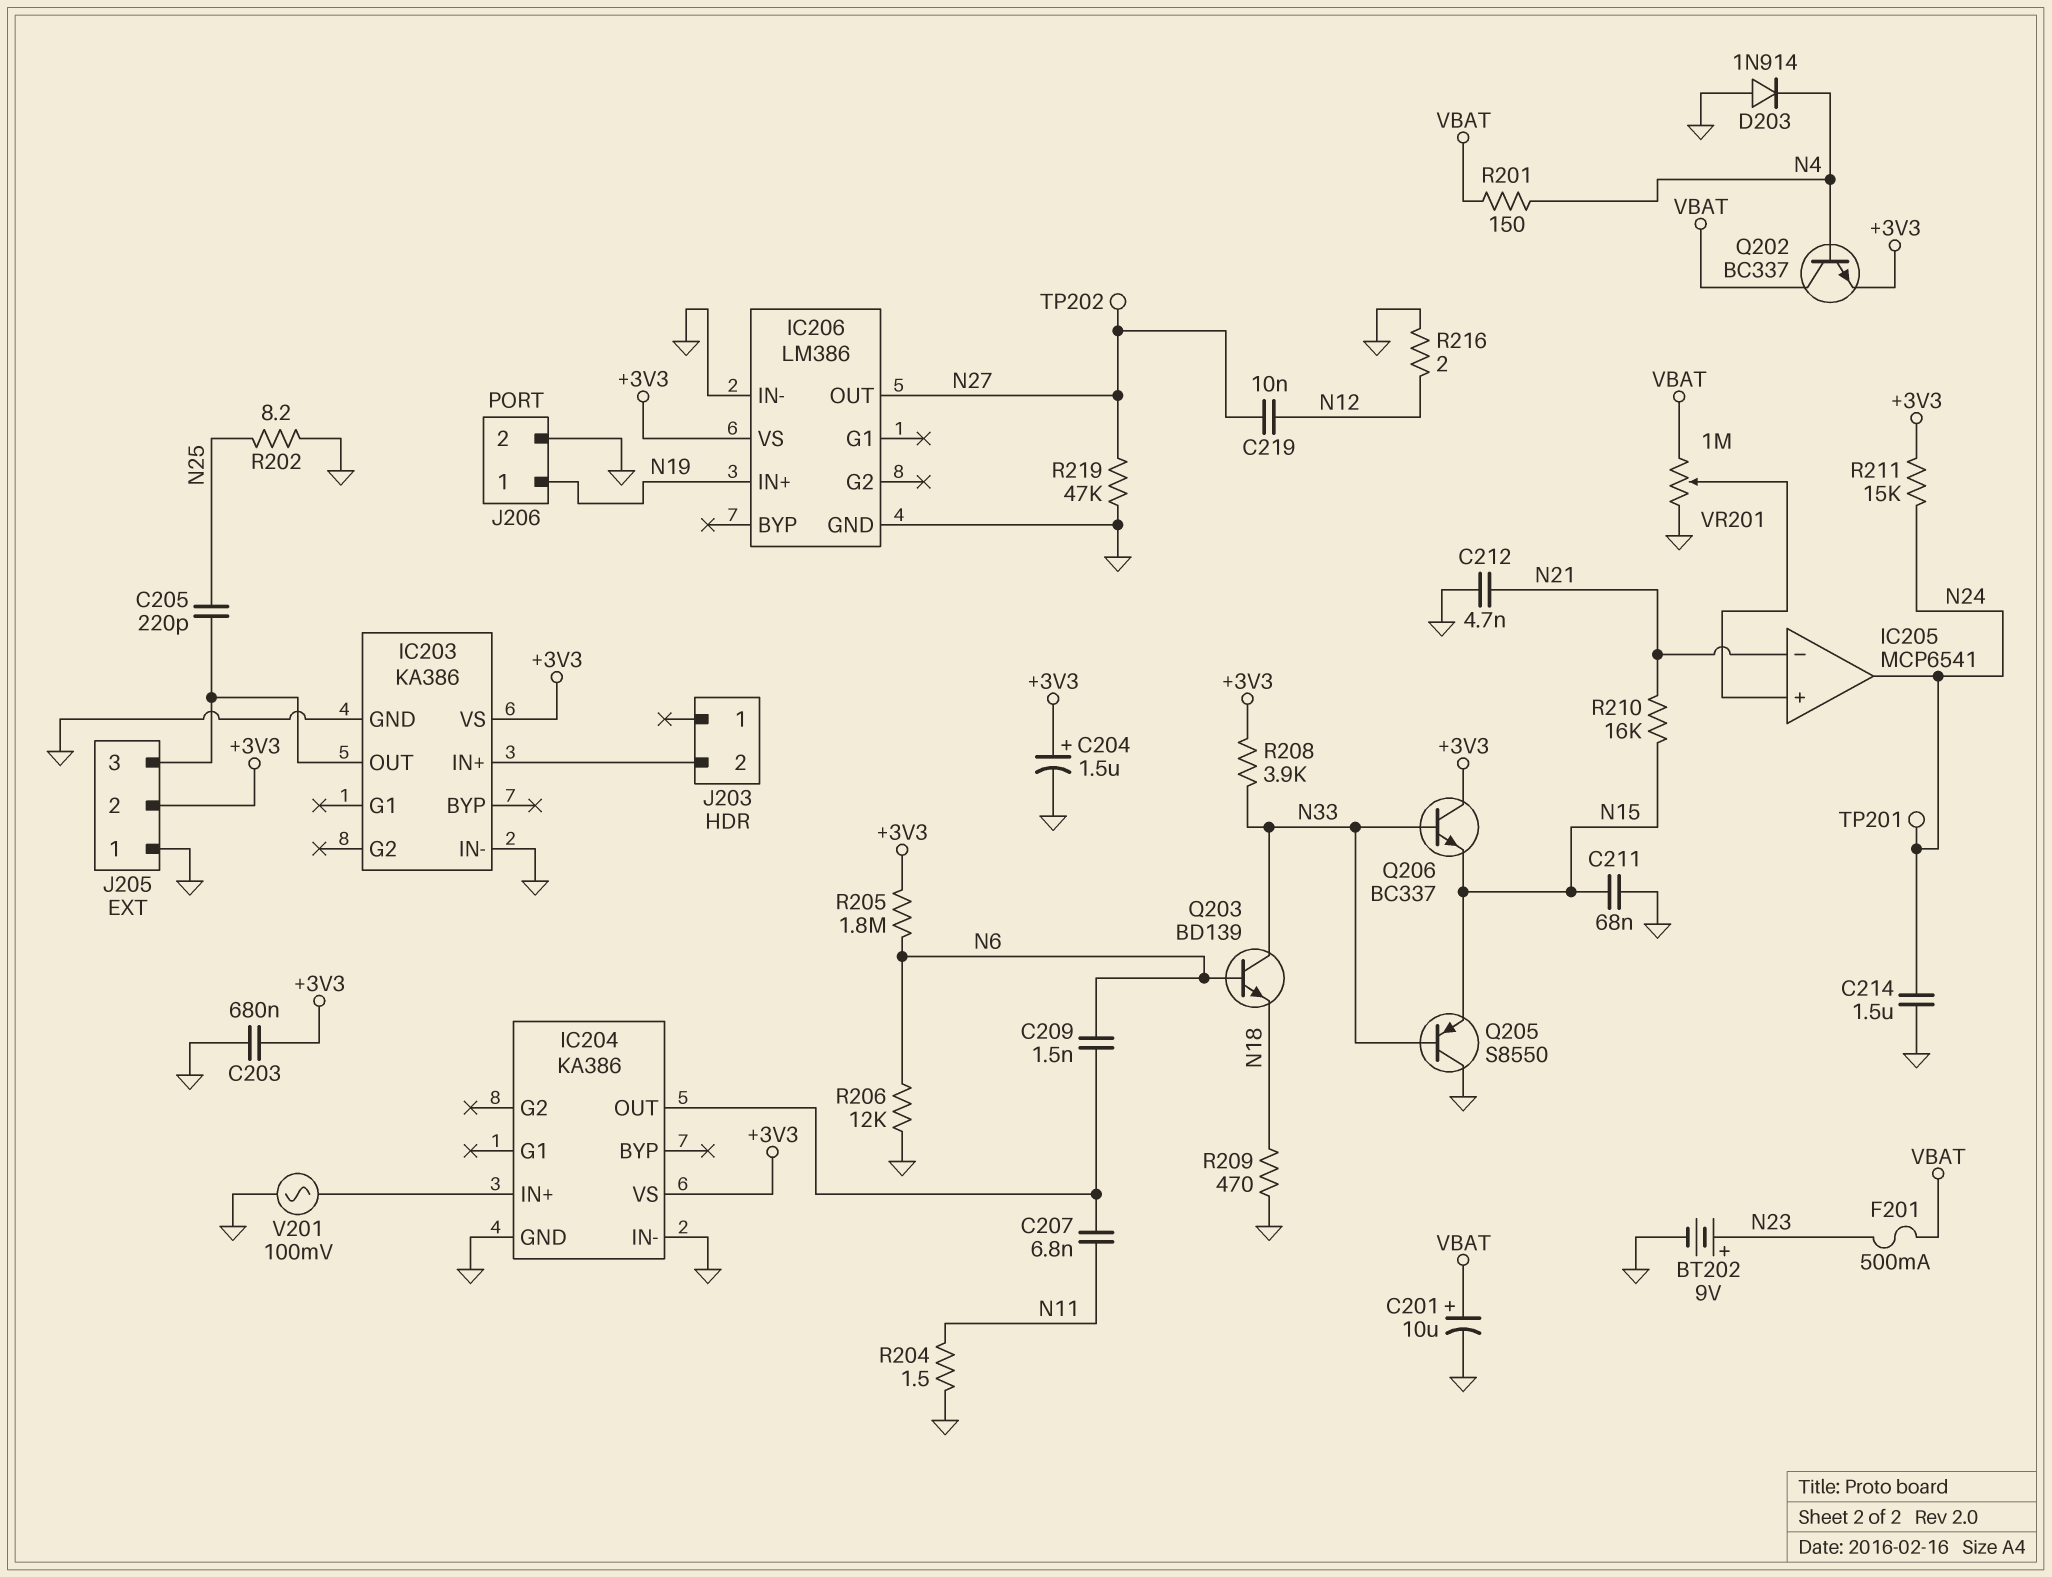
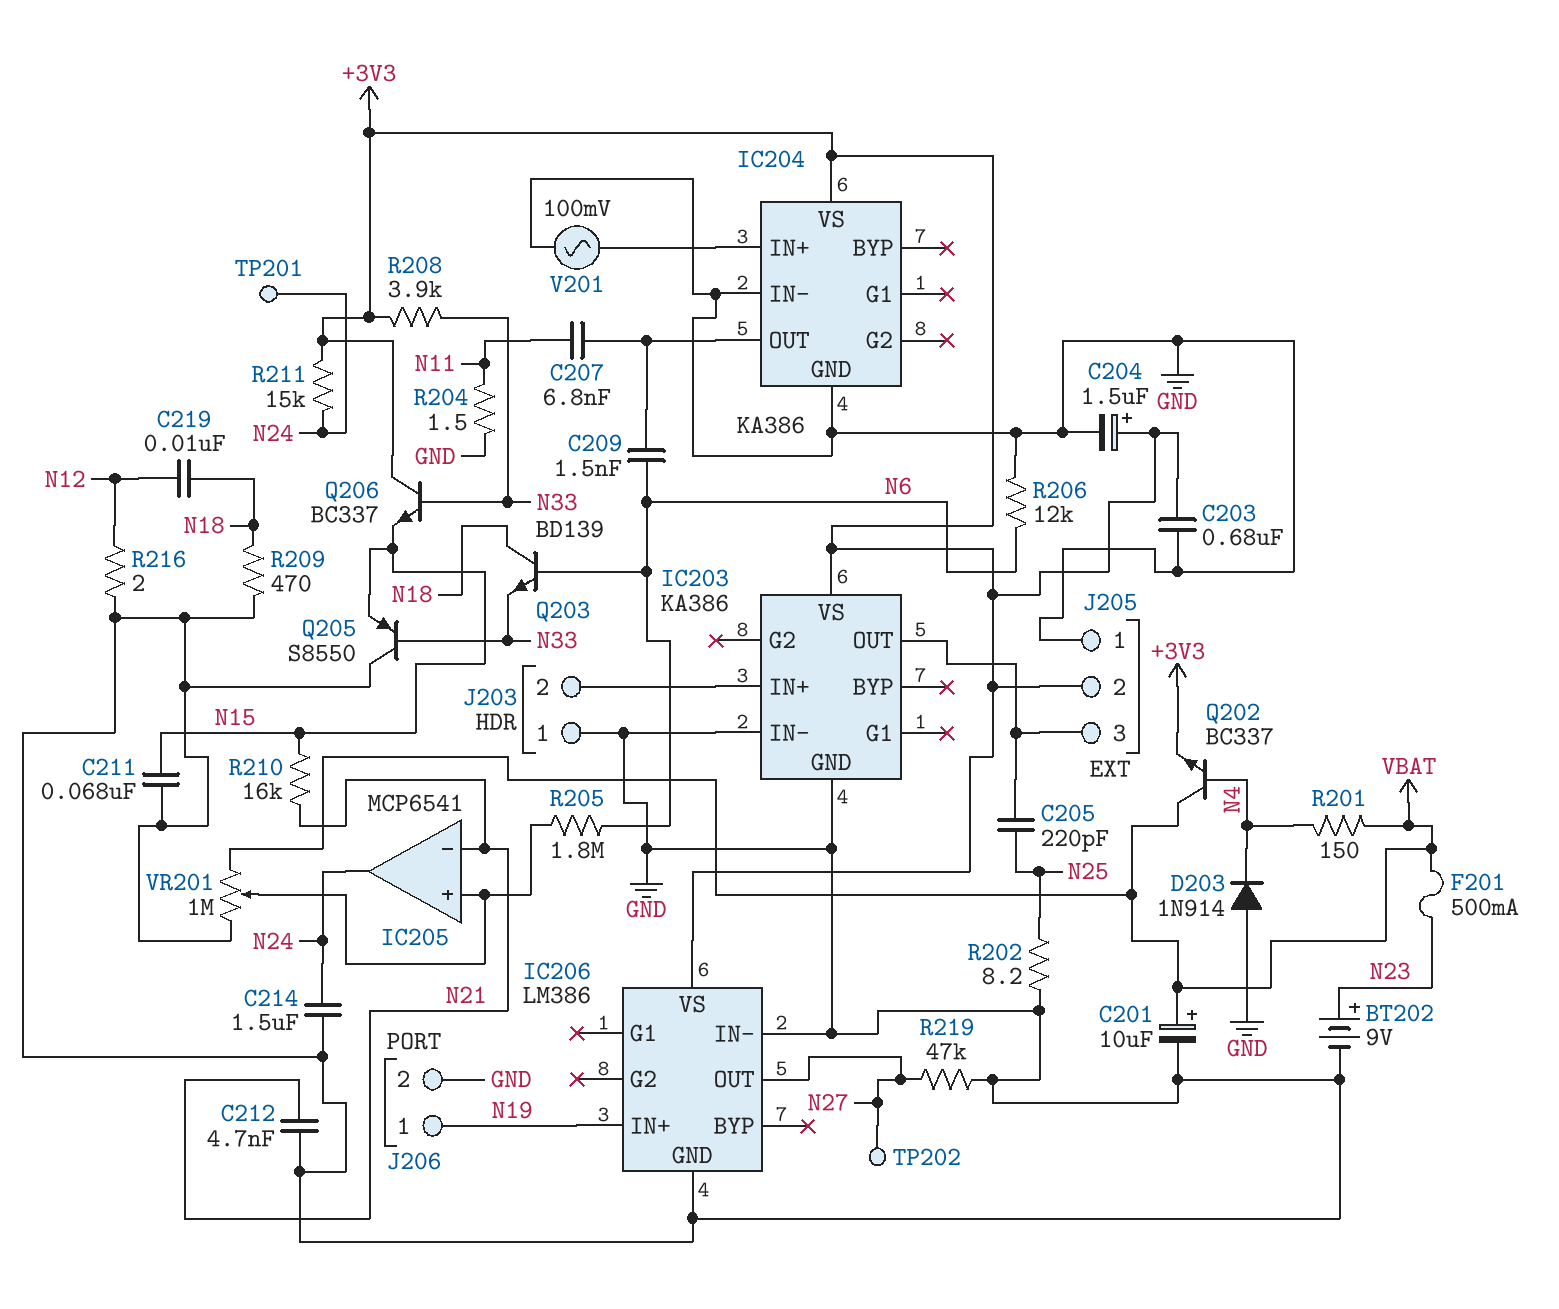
C219: 10nF (N12, N27) -> 10nF (N12, N18)
J203 pin 1: none -> GND
Q203: NPN BD139 (B N6, C N33, E N18) -> NPN BD139 (B N6, C N18, E N33)
R205: 1.8M (+3V3, N6) -> 1.8M (IC205/in+, N6)

